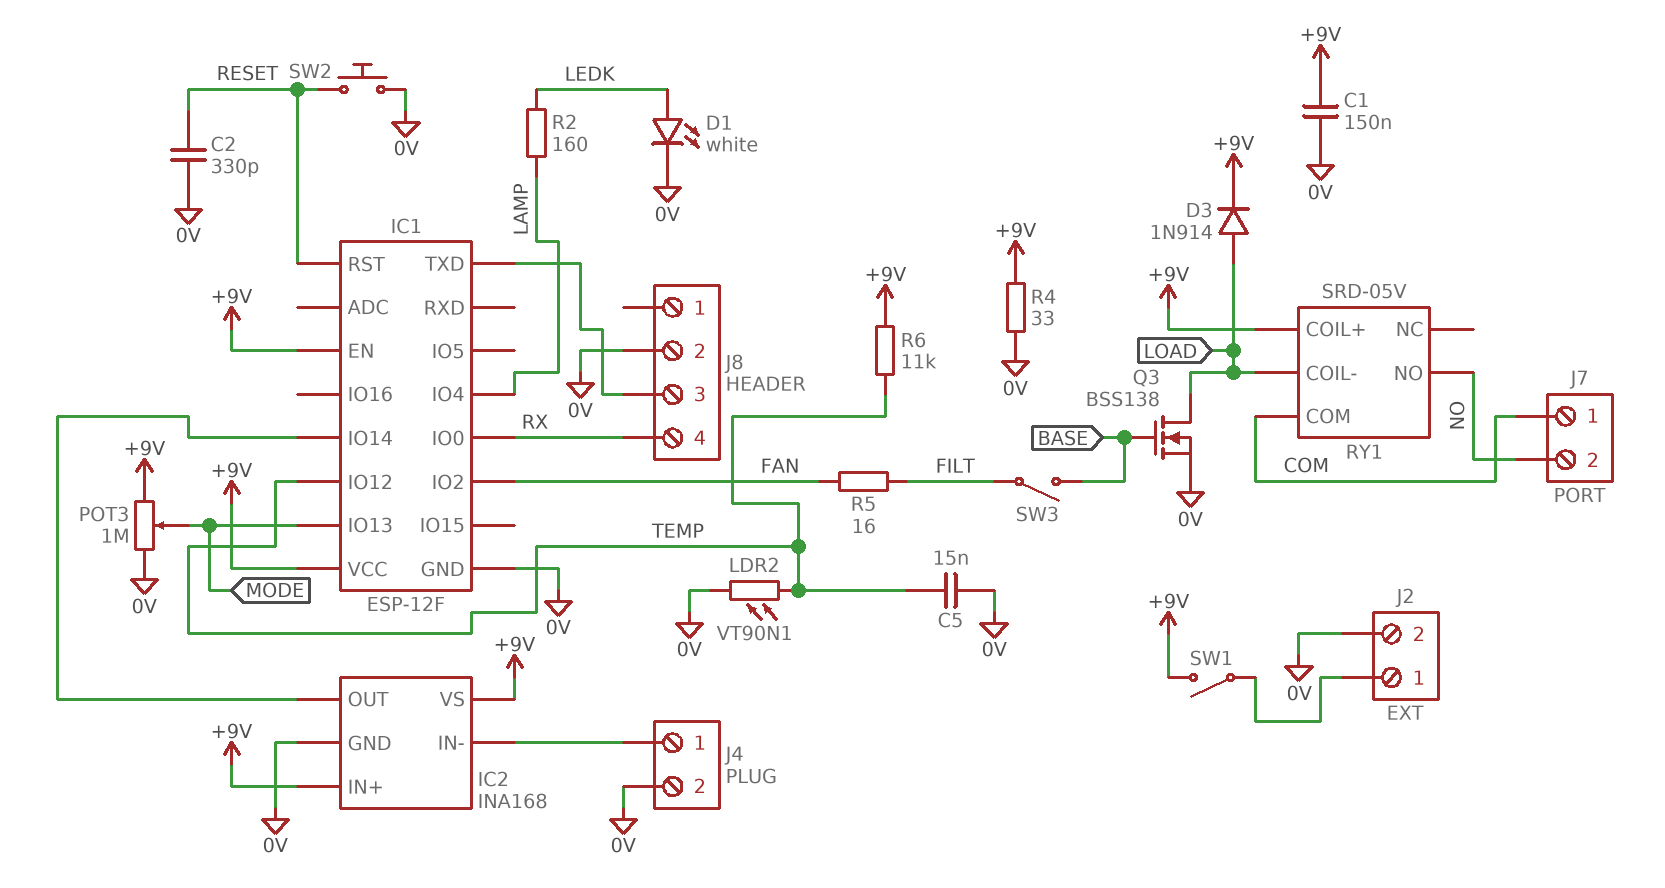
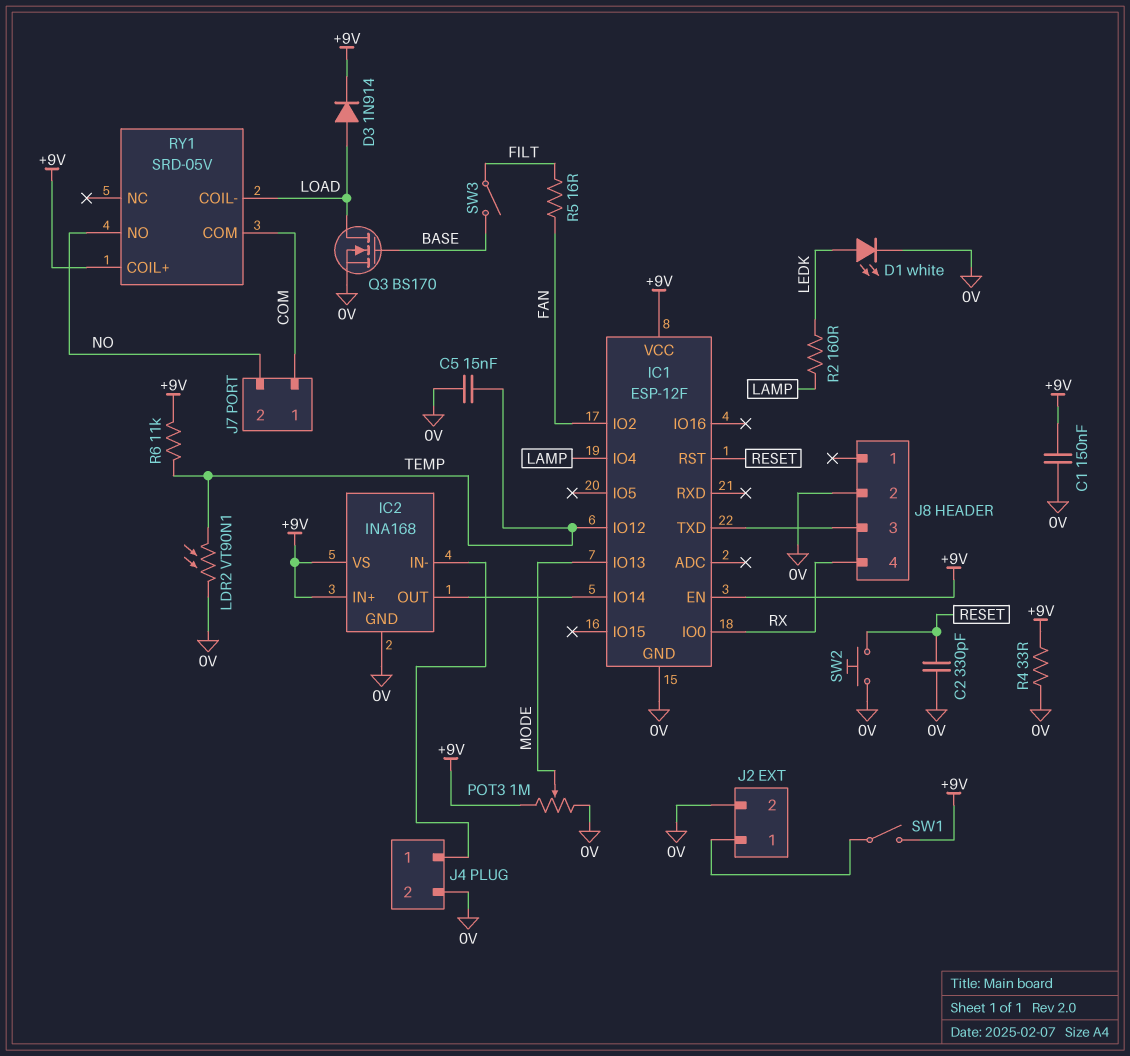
Q3: NMOS BSS138 (G BASE, D LOAD, S 0V) -> NMOS BS170 (G BASE, D LOAD, S 0V)

